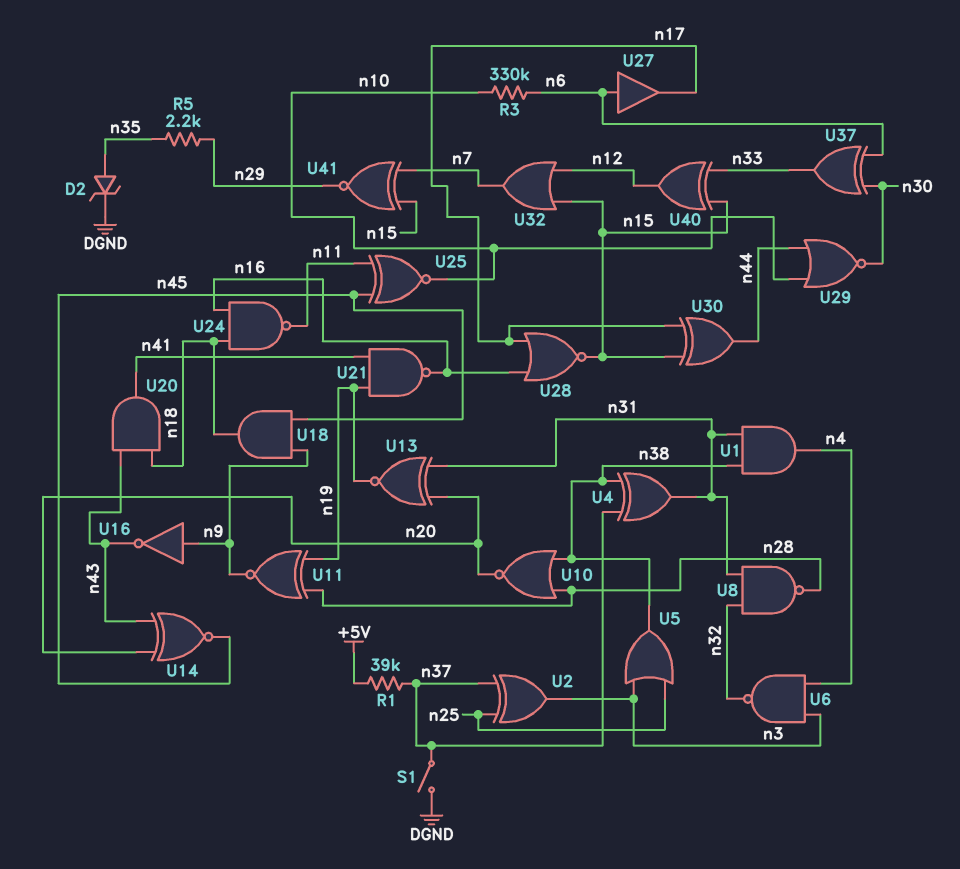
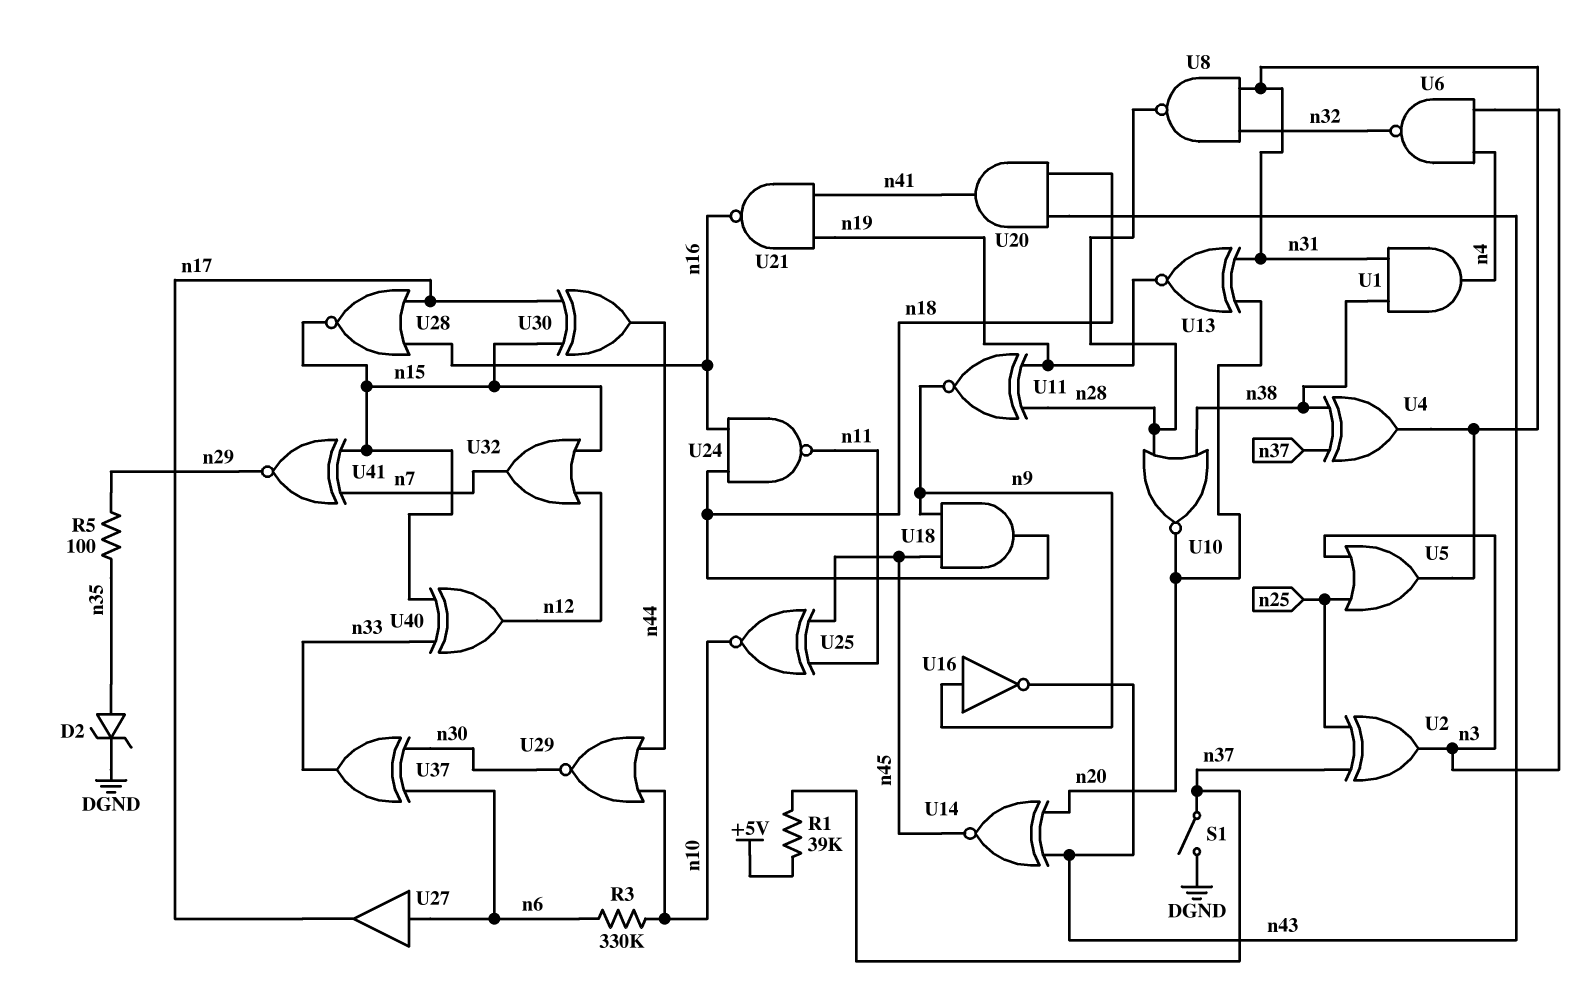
R5: 2.2k (n29, n35) -> 100 (n29, n35)
U5: OR (in n3, in n25, out n38) -> OR (in n3, in n25, out n31)

